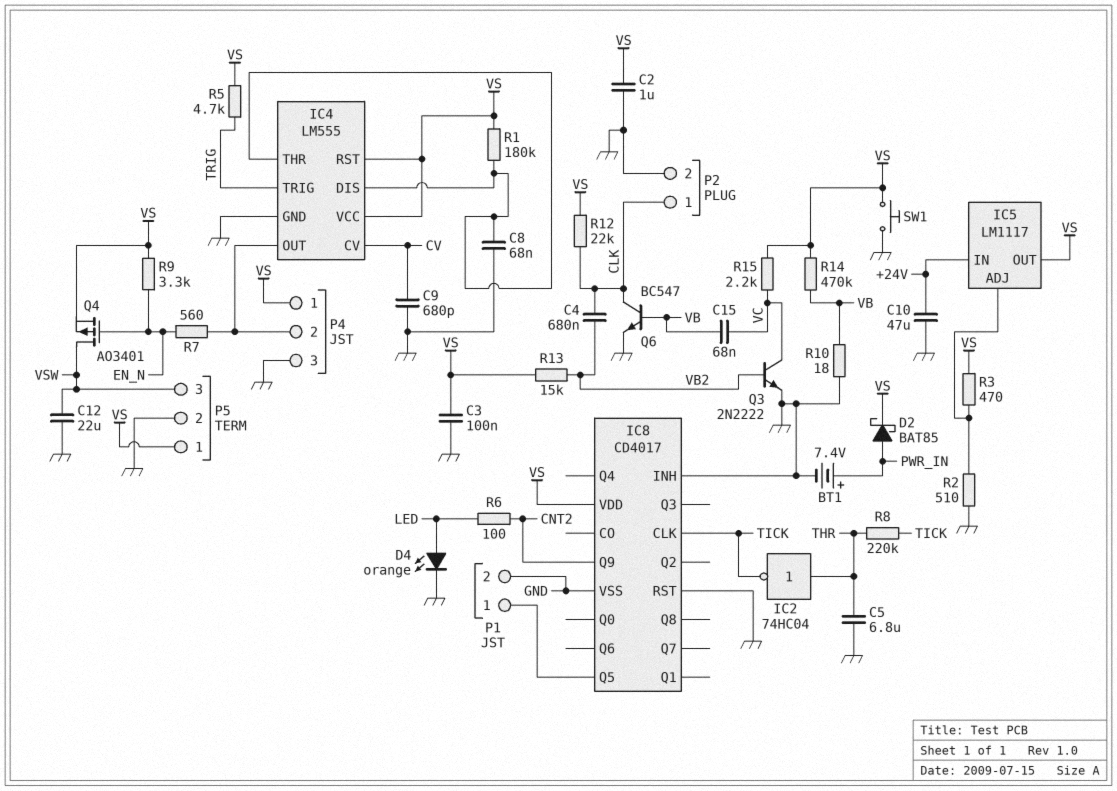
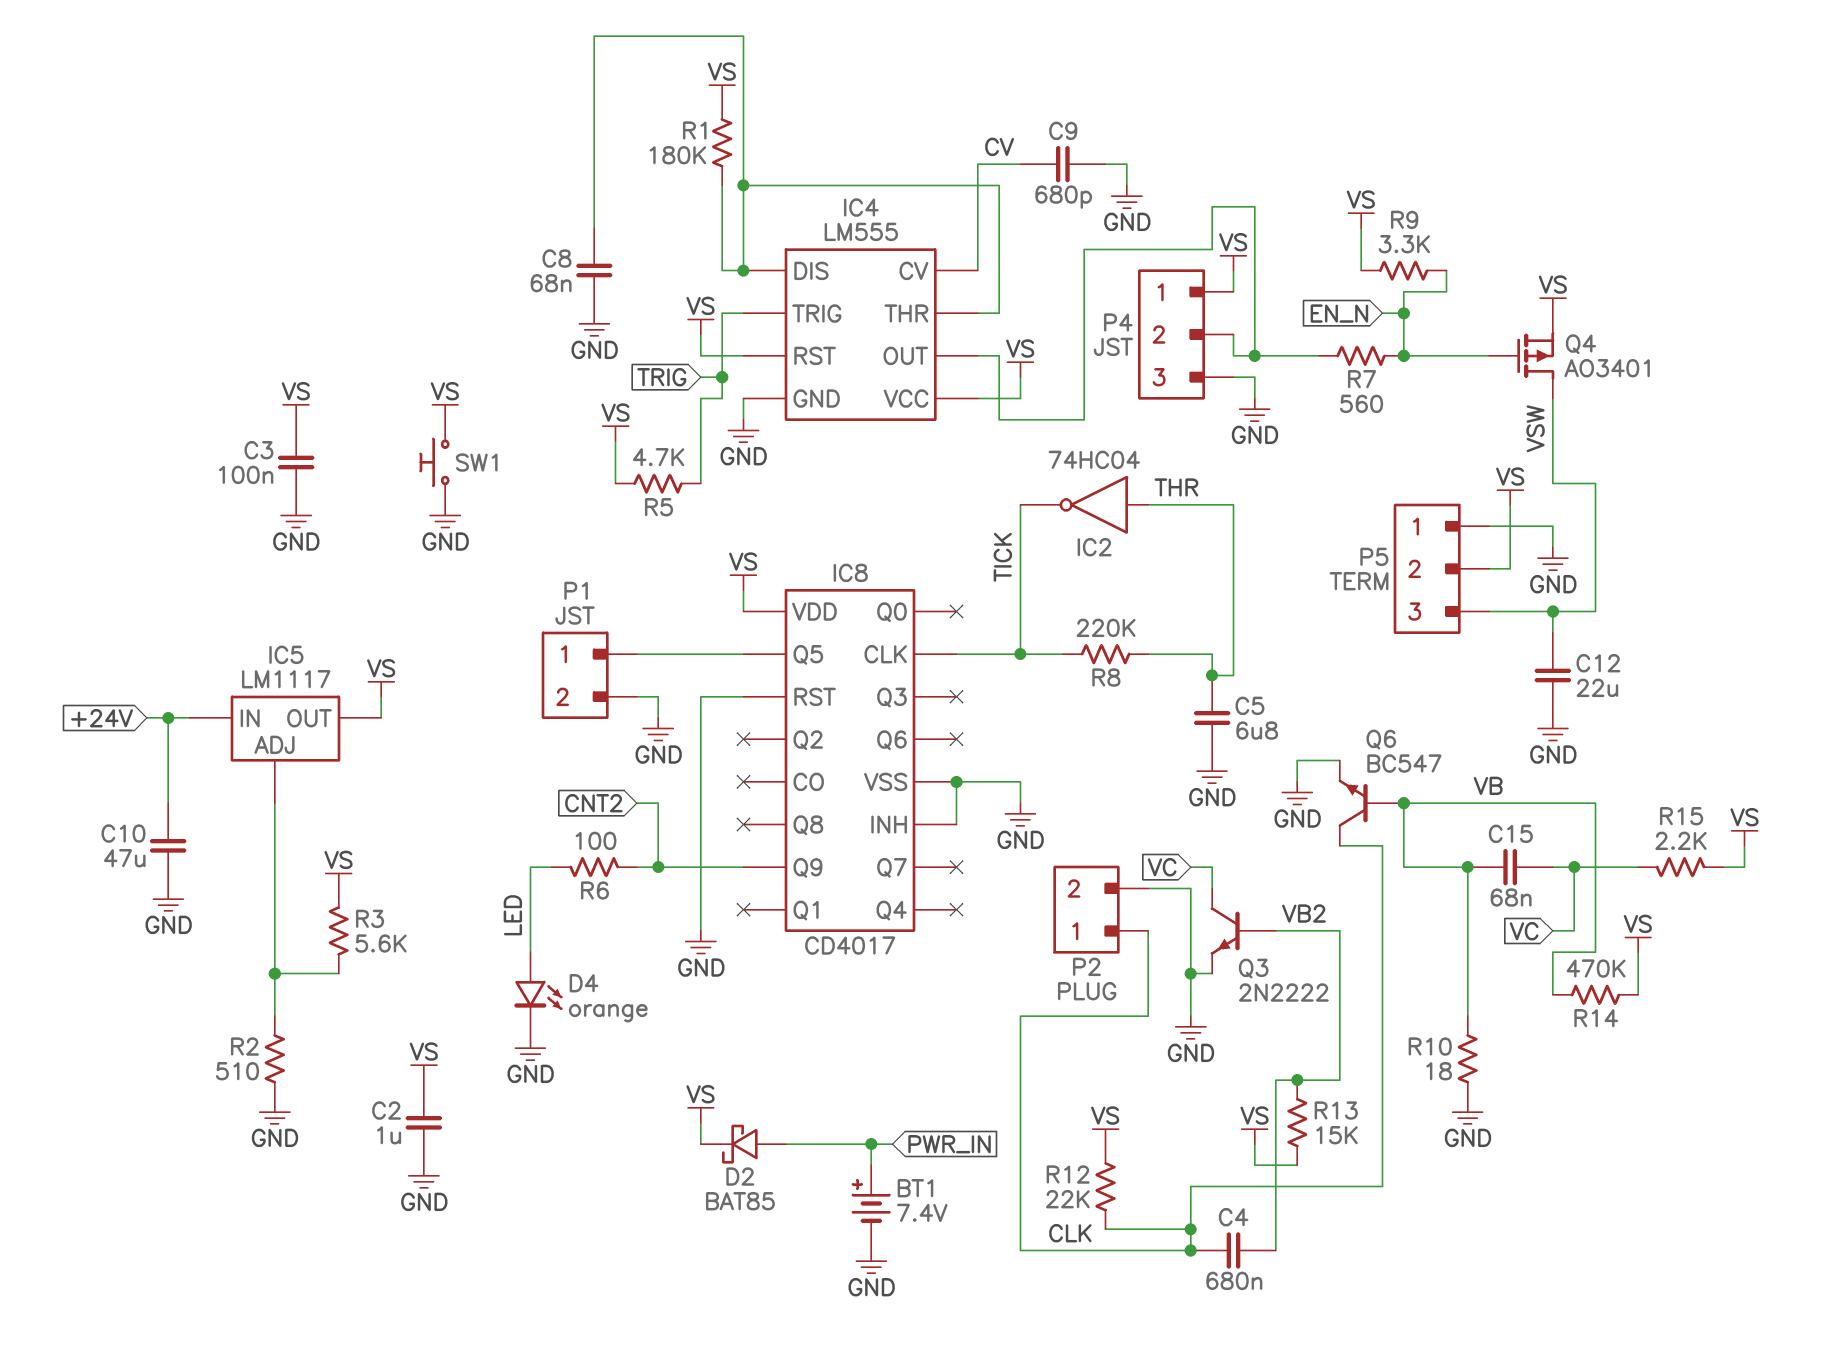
P5 pin 1: VS -> GND
P5 pin 2: GND -> VS
R3: 470 (IC5/ADJ, VS) -> 5.6k (IC5/ADJ, VS)

